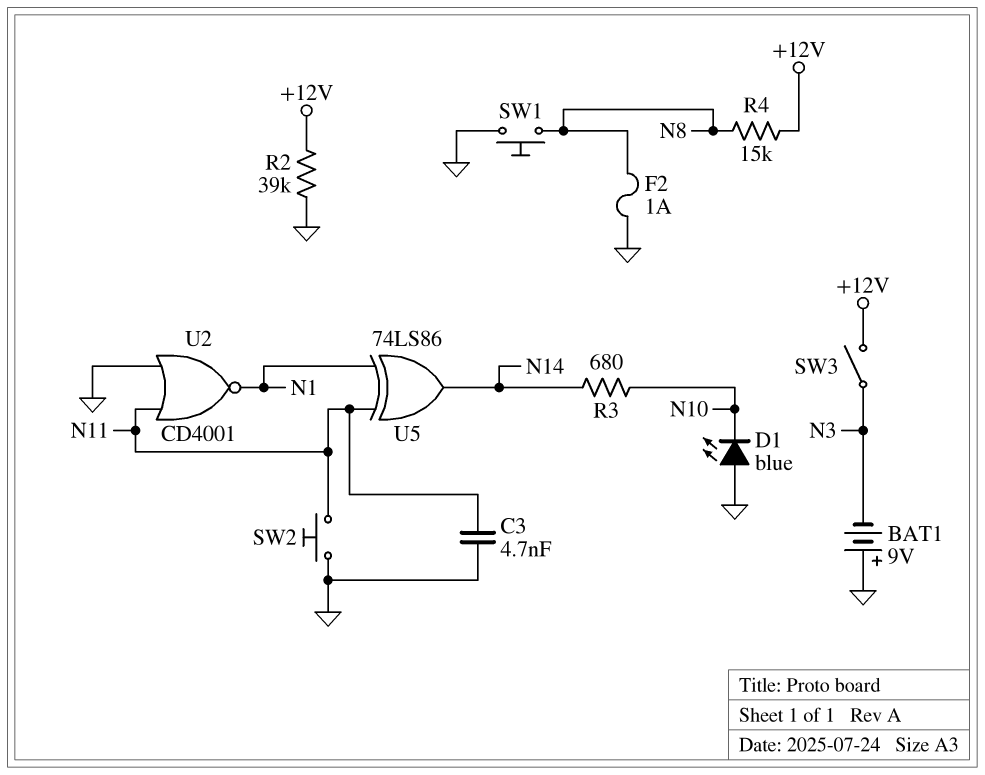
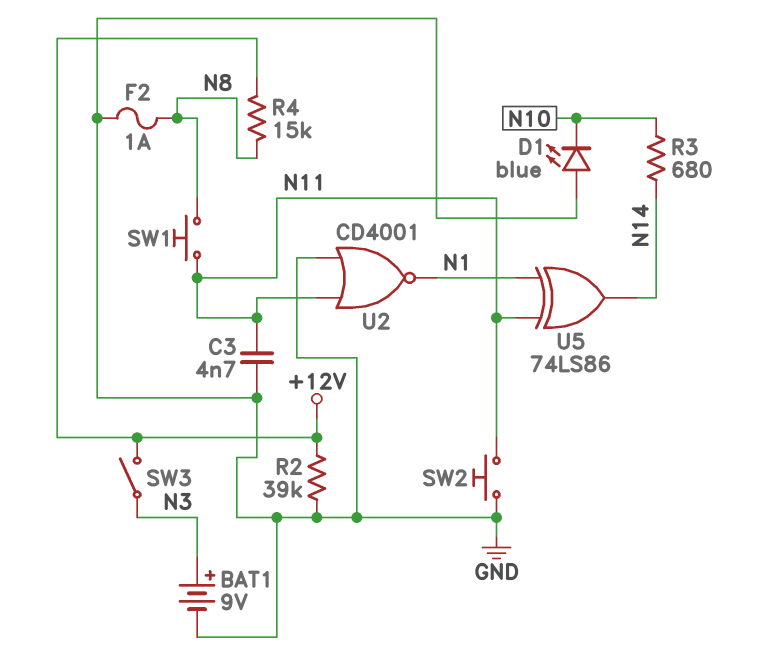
BAT1: 9V (plus GND, minus N3) -> 9V (plus N3, minus GND)
SW1: button (GND, N8) -> button (N8, N11)

